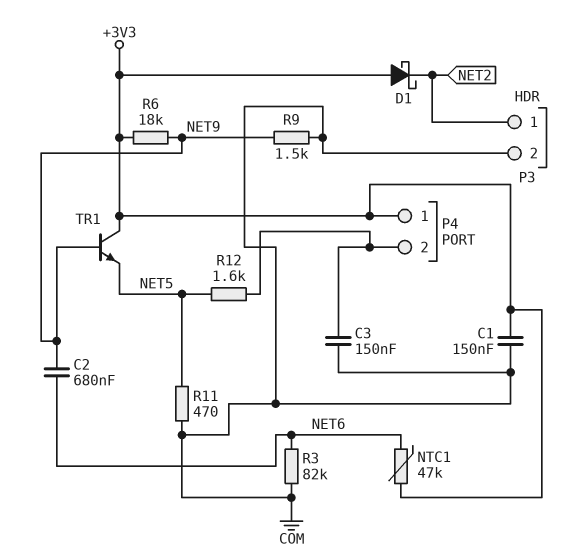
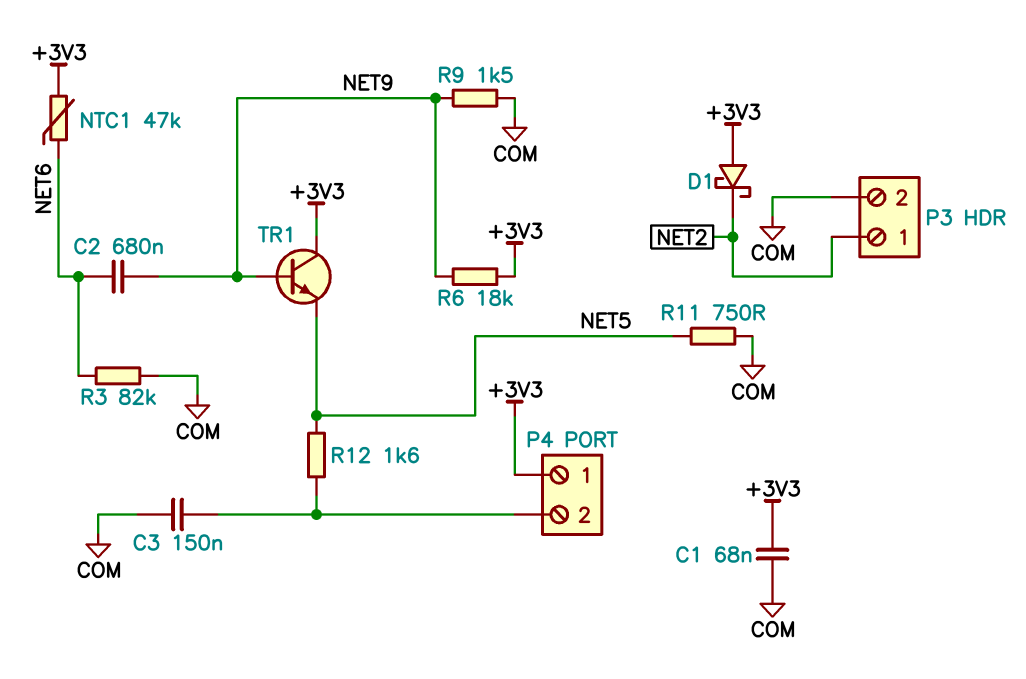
C1: 150nF (+3V3, COM) -> 68nF (+3V3, COM)
R11: 470 (COM, NET5) -> 750 (COM, NET5)

